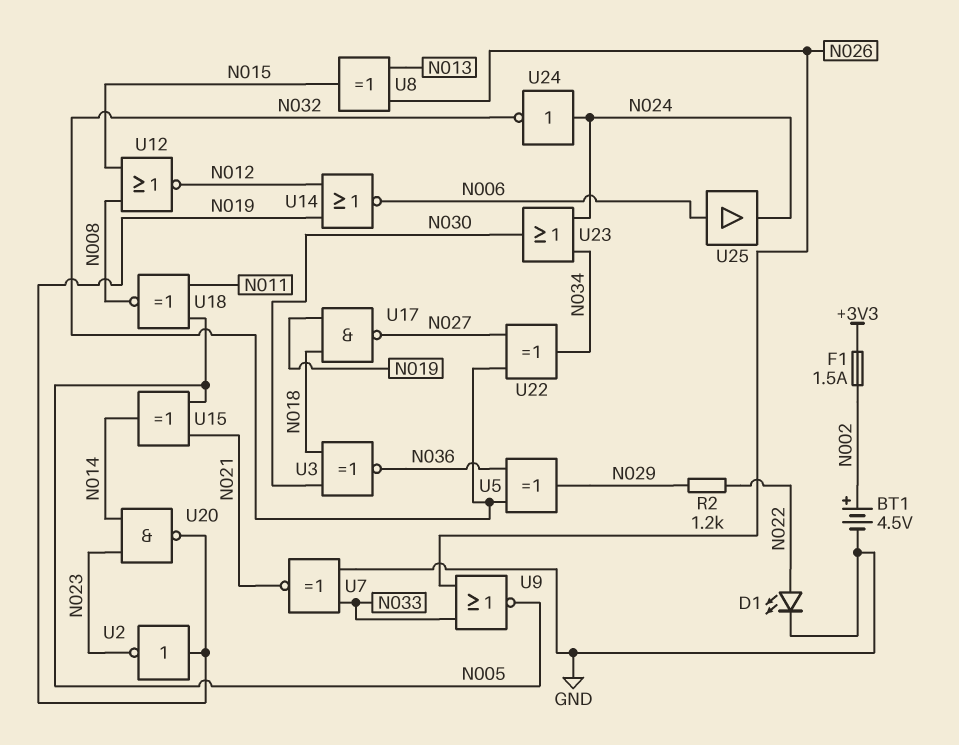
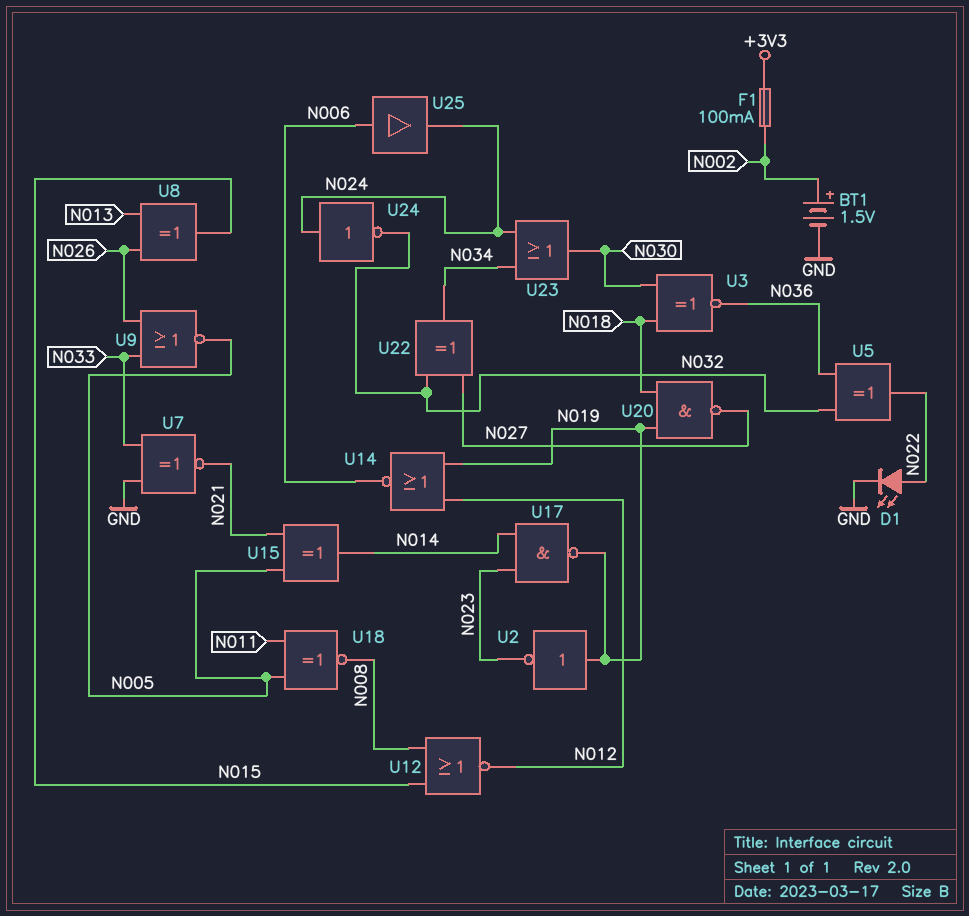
BT1: 4.5V (plus N002, minus GND) -> 1.5V (plus N002, minus GND)
F1: 1.5A (+3V3, N002) -> 100mA (+3V3, N002)
R2: 1.2k (N022, N029) -> none
U5: XOR (in N032, in N036, out N029) -> XOR (in N032, in N036, out N022)
U17: NAND (in N018, in N019, out N027) -> NAND (in N014, in N023, out N019)
U20: NAND (in N014, in N023, out N019) -> NAND (in N018, in N019, out N027)

